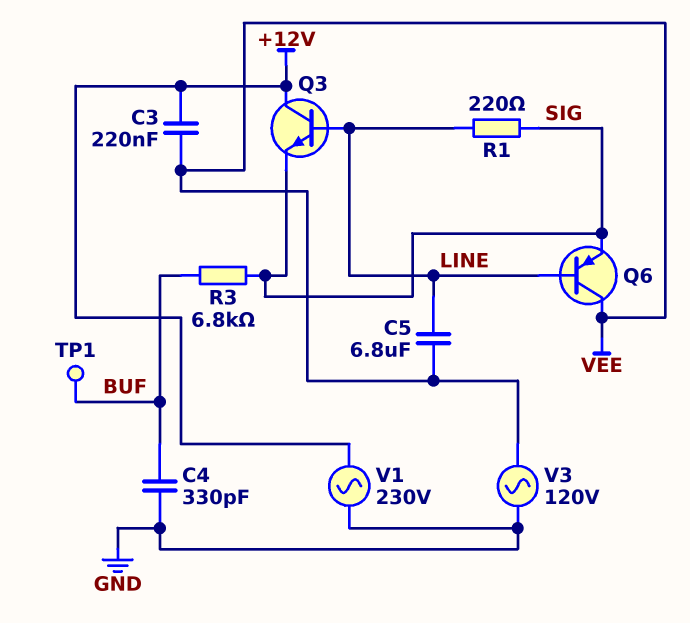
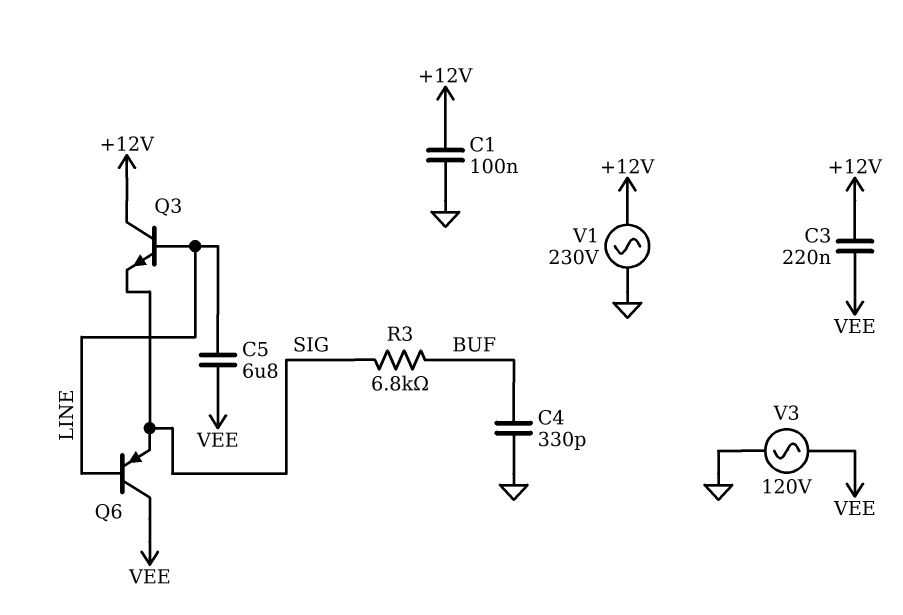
C1: none -> 100nF (+12V, GND)
R1: 220 (LINE, SIG) -> none
TP1: test point (BUF) -> none

